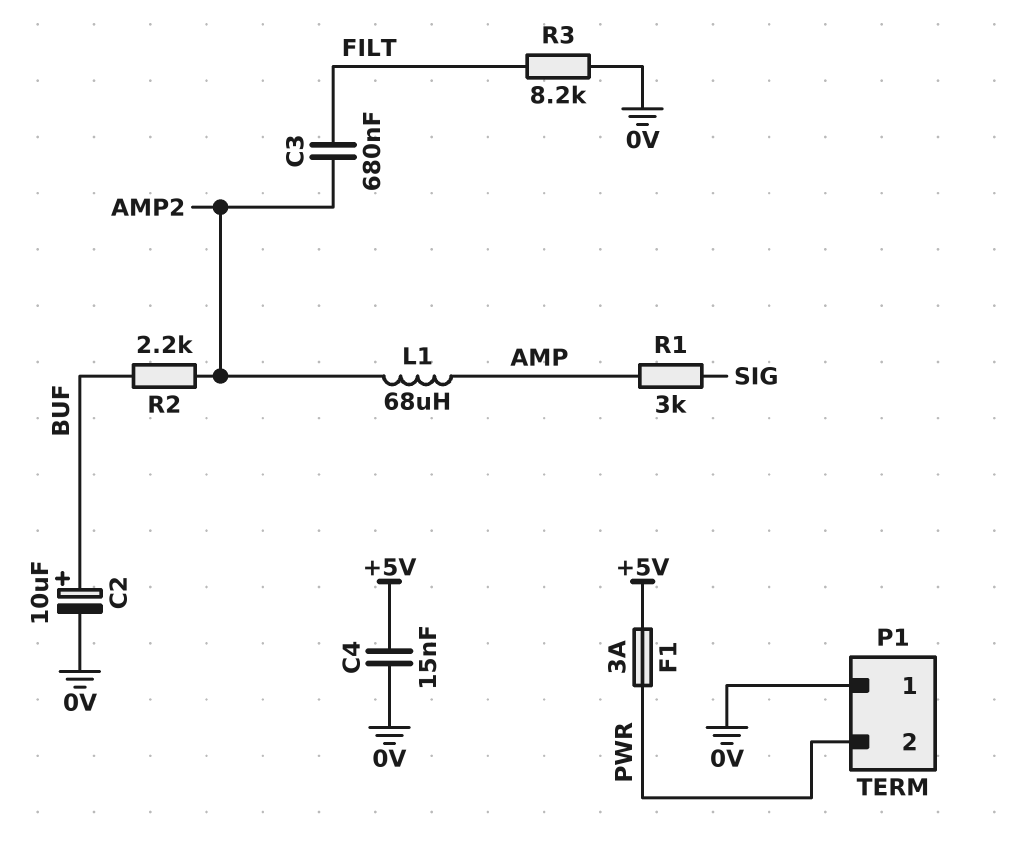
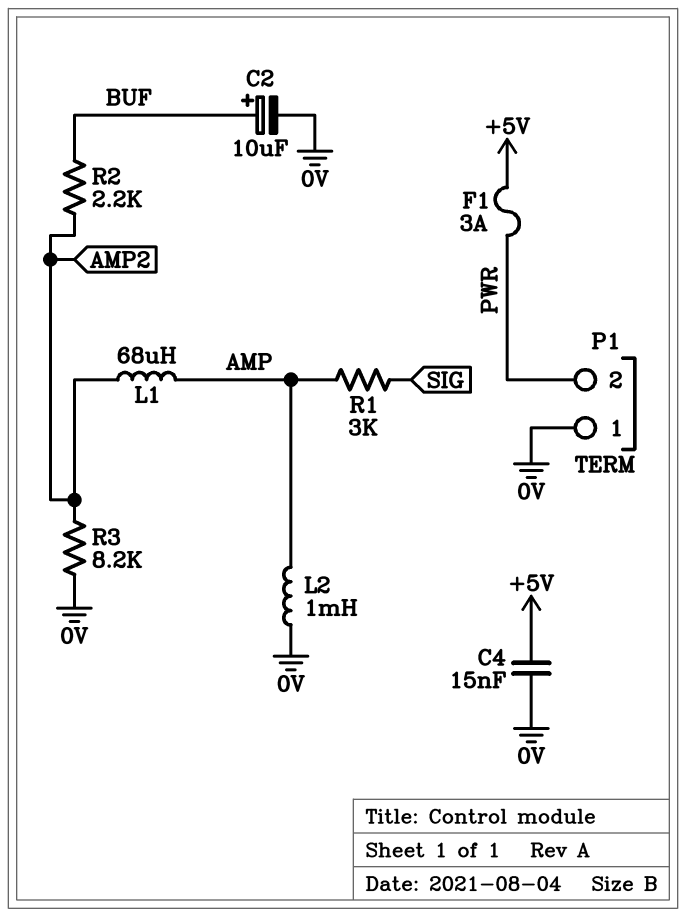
C3: 680nF (AMP2, FILT) -> none
L2: none -> 1mH (0V, AMP)
R3: 8.2k (0V, FILT) -> 8.2k (0V, AMP2)

